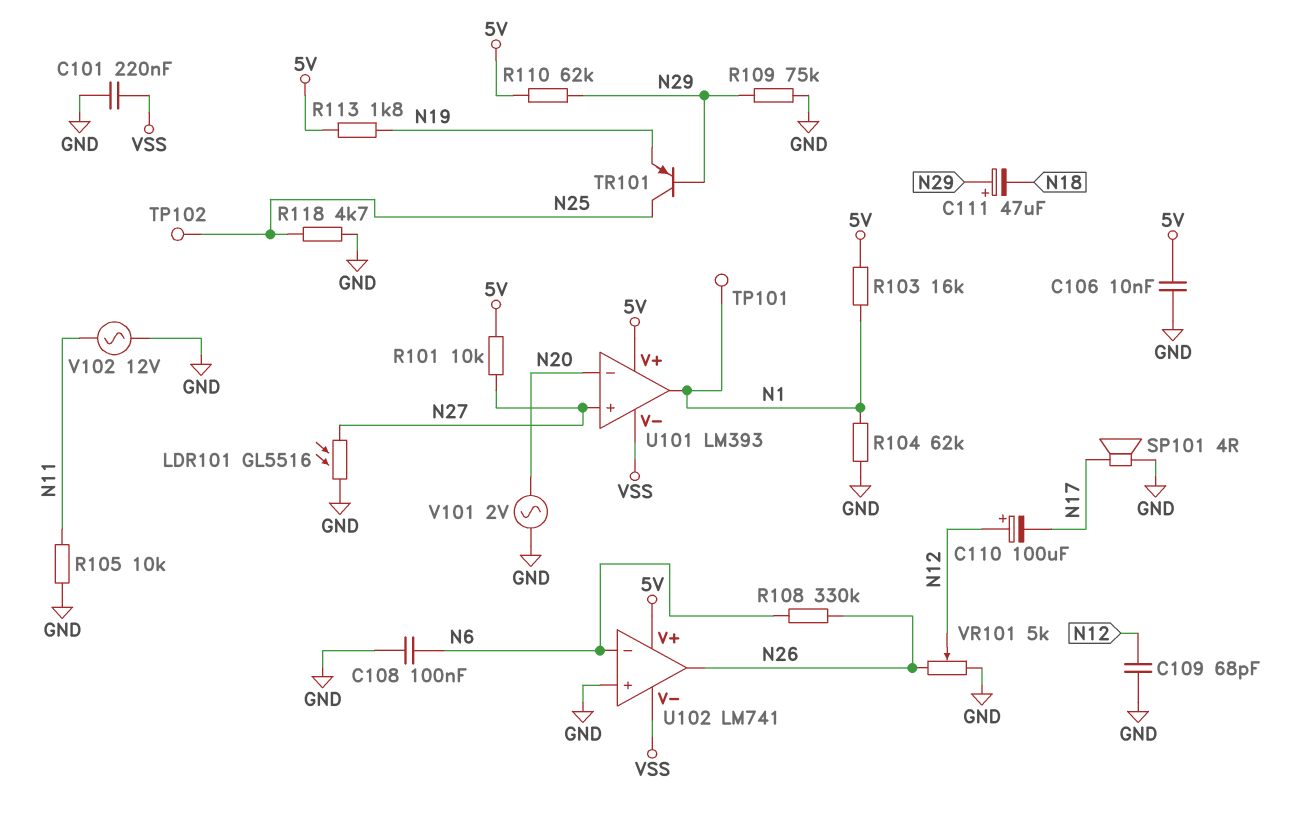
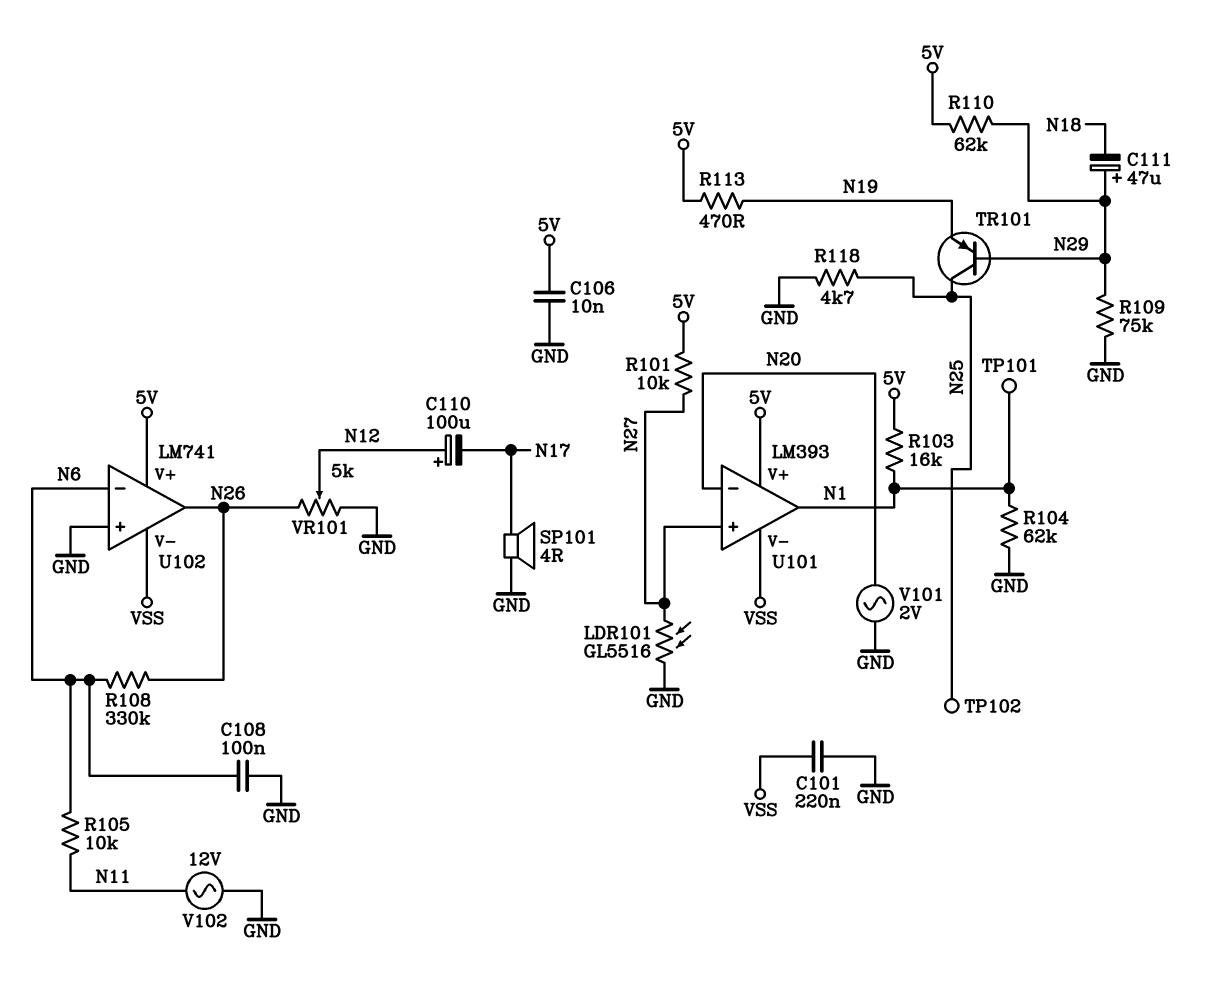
C109: 68pF (GND, N12) -> none
R105: 10k (GND, N11) -> 10k (N6, N11)
R113: 1.8k (5V, N19) -> 470 (5V, N19)

